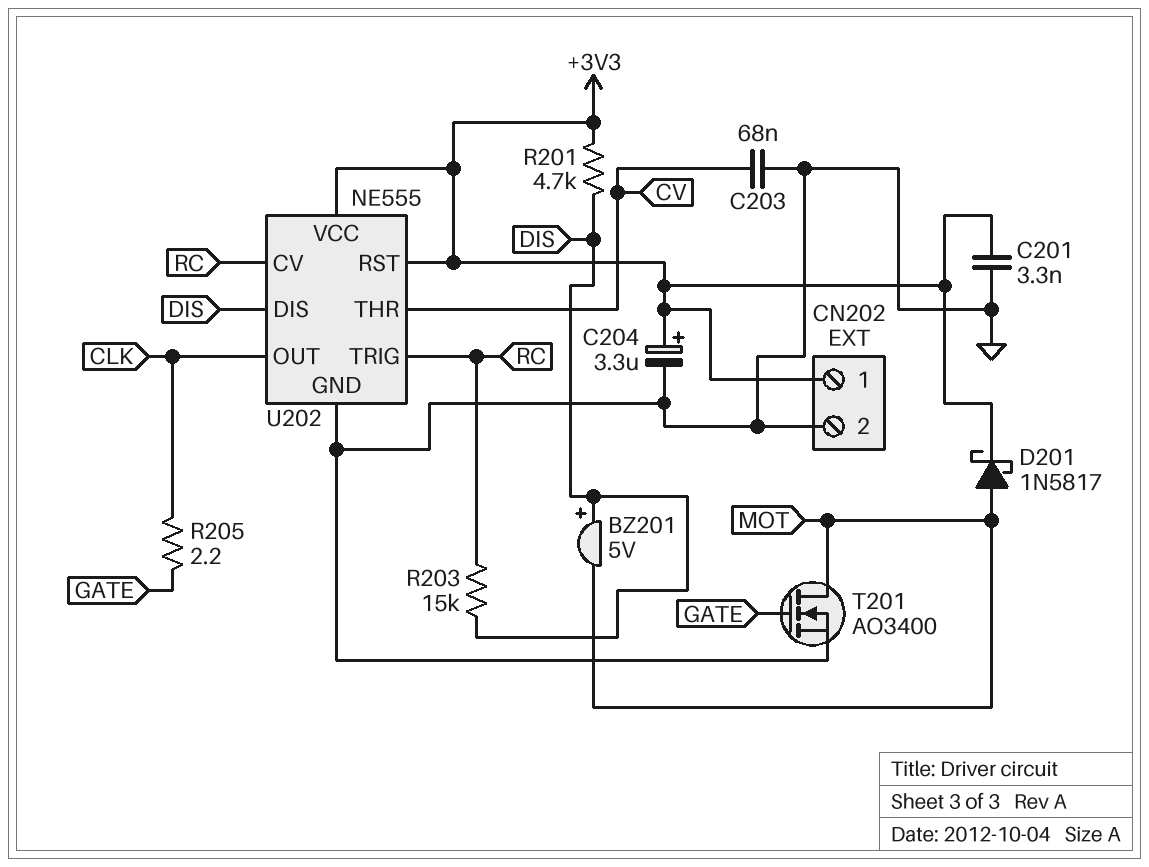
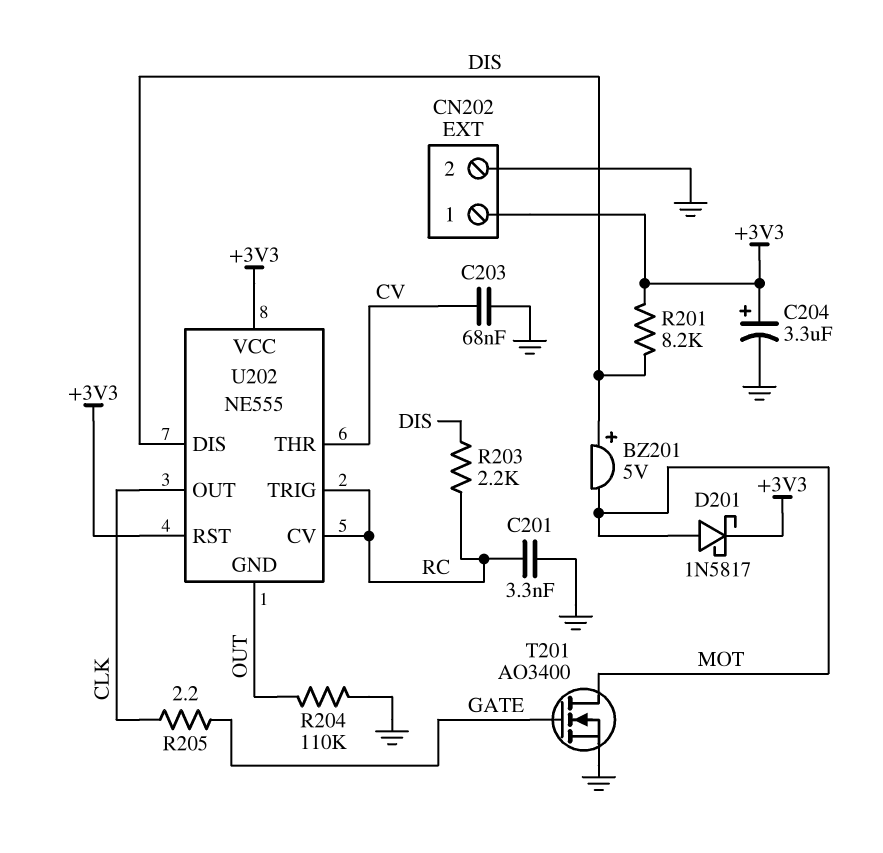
C201: 3.3nF (+3V3, GND) -> 3.3nF (GND, RC)
R201: 4.7k (+3V3, DIS) -> 8.2k (+3V3, DIS)
R203: 15k (DIS, RC) -> 2.2k (DIS, RC)
R204: none -> 110k (GND, OUT)
U202 pin GND: GND -> OUT

